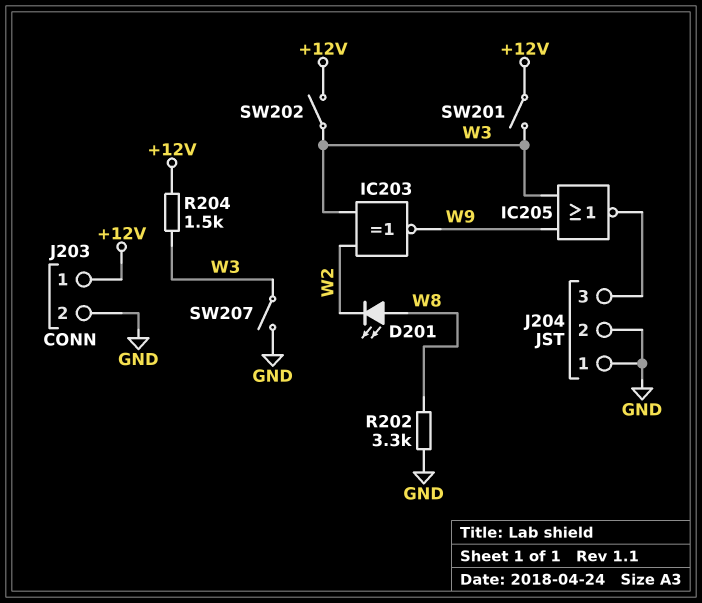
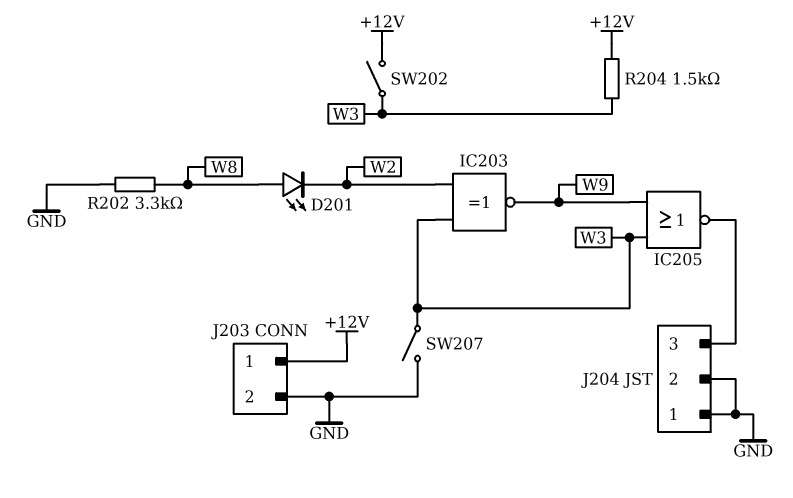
SW201: switch (+12V, W3) -> none

